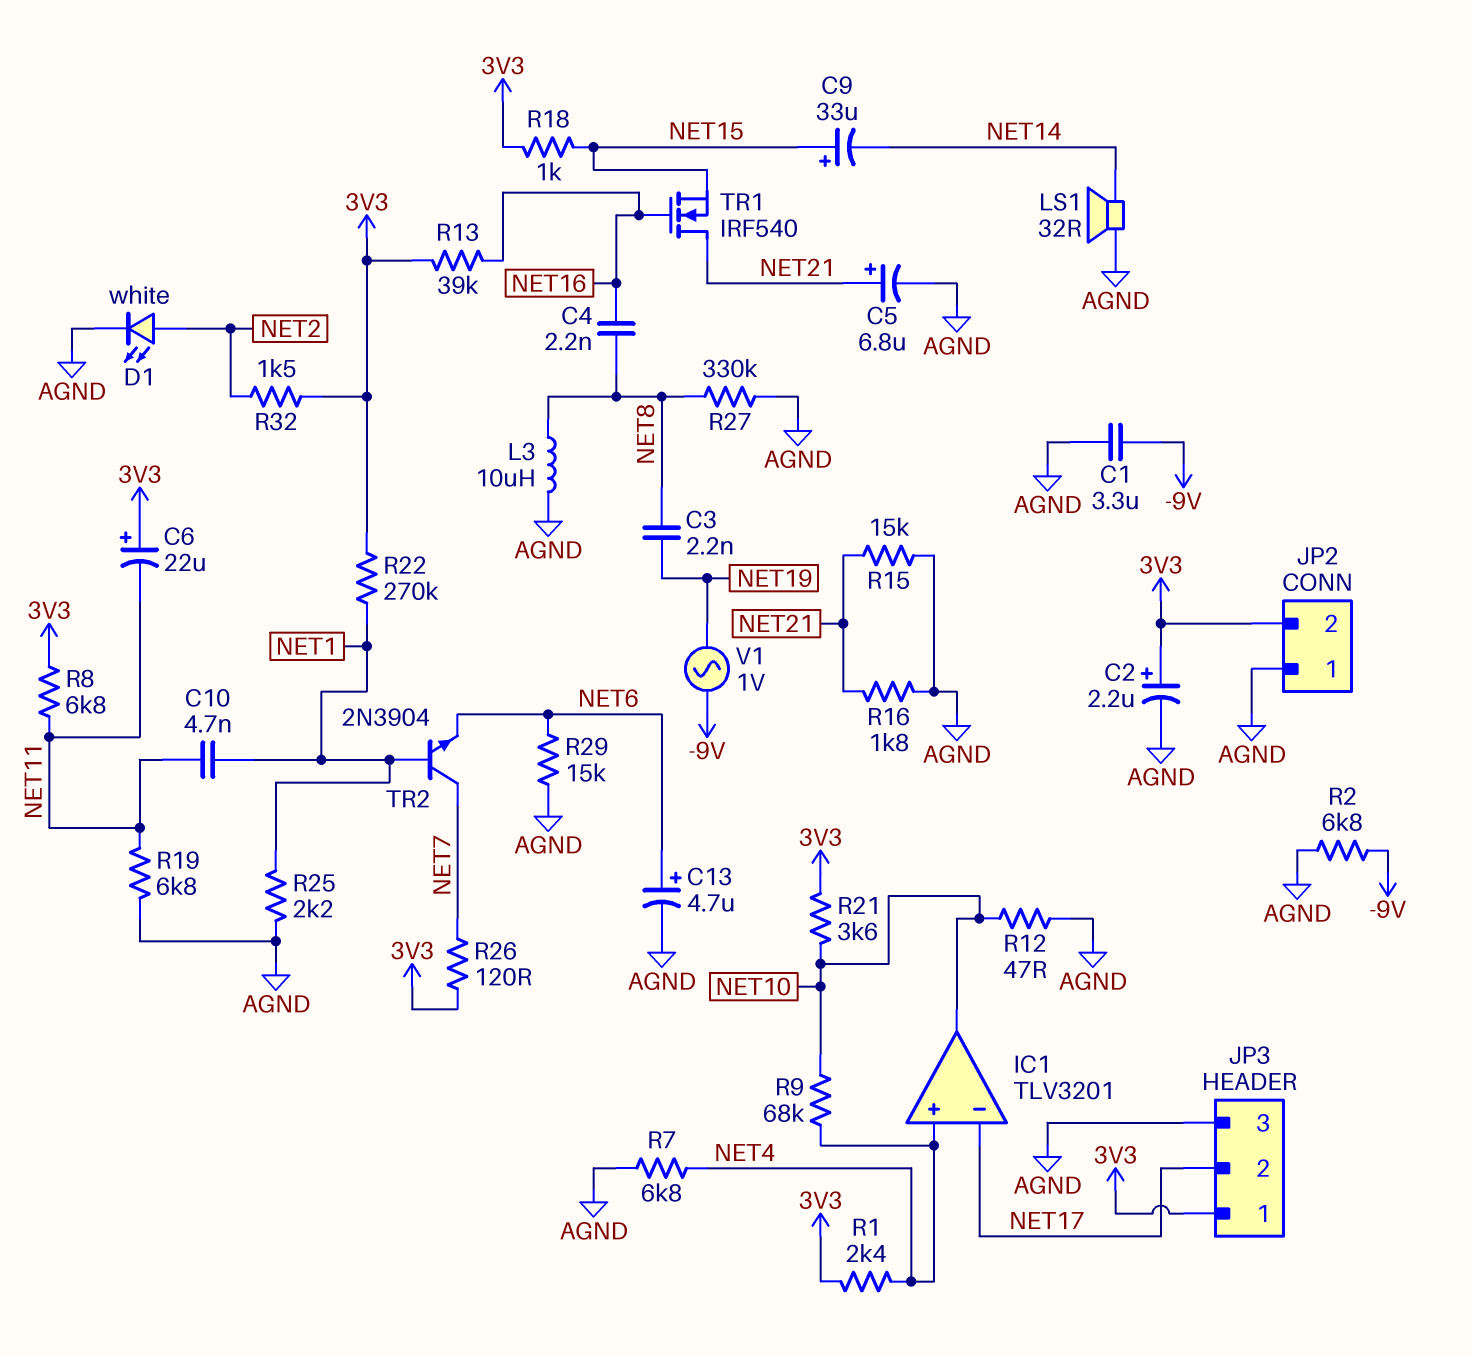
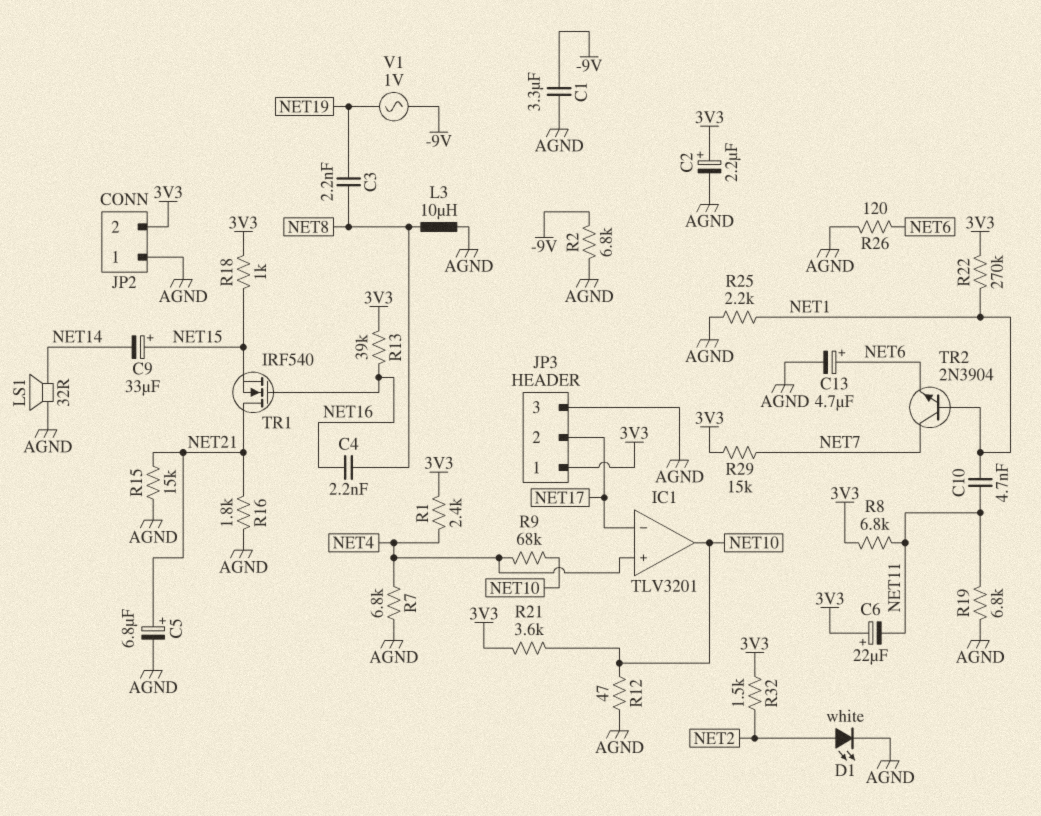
R26: 120 (3V3, NET7) -> 120 (AGND, NET6)
R27: 330k (AGND, NET8) -> none
R29: 15k (AGND, NET6) -> 15k (3V3, NET7)

